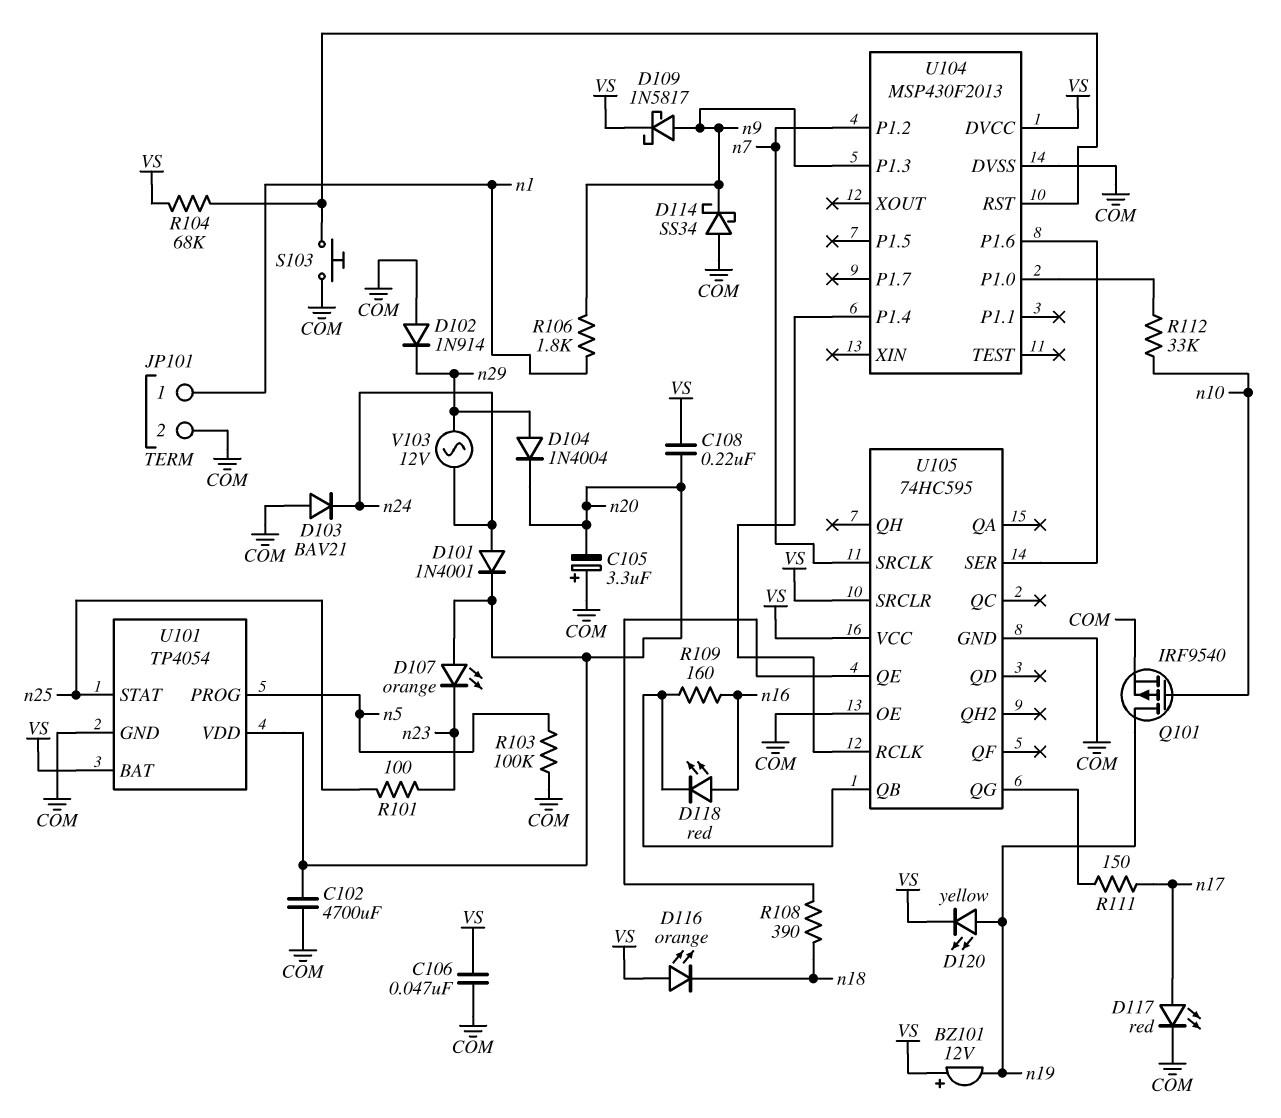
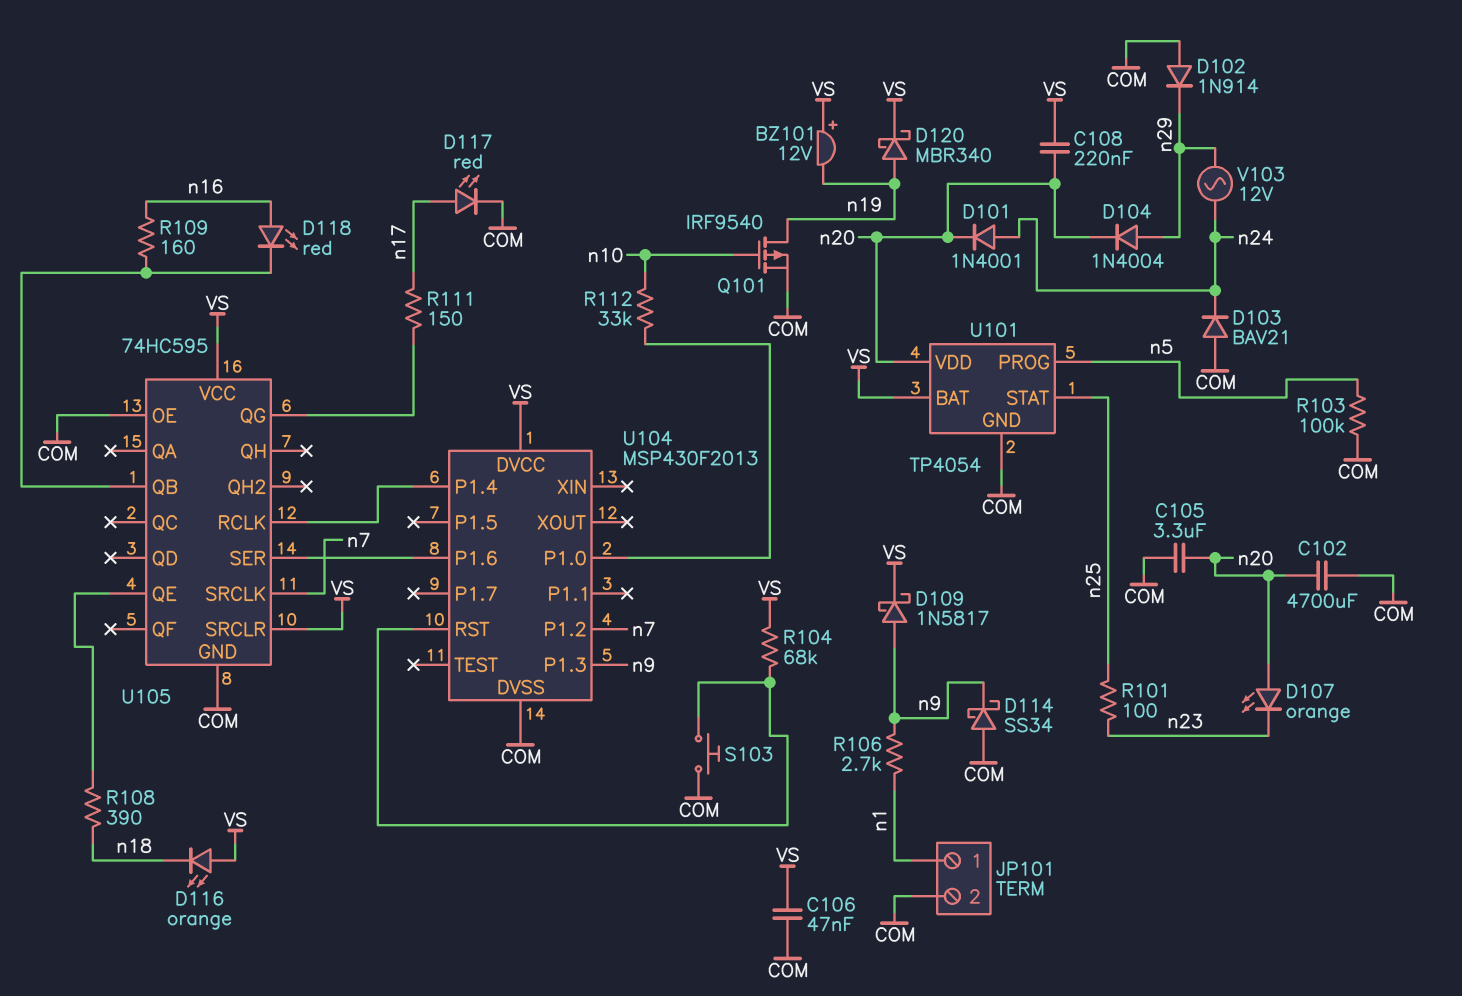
C105: 3.3uF (plus COM, minus n20) -> 3.3uF (COM, n20)
D120: LED yellow (A n19, K VS) -> schottky MBR340 (A n19, K VS)
R106: 1.8k (n1, n9) -> 2.7k (n1, n9)

